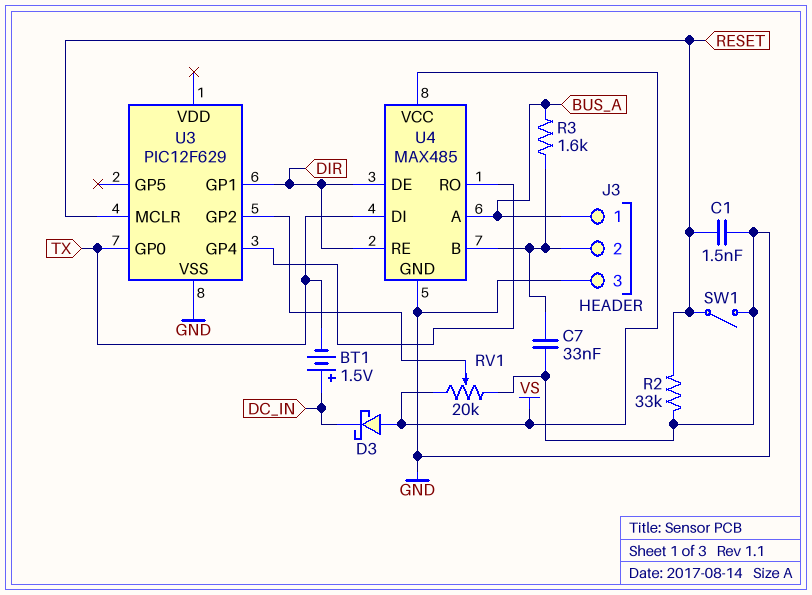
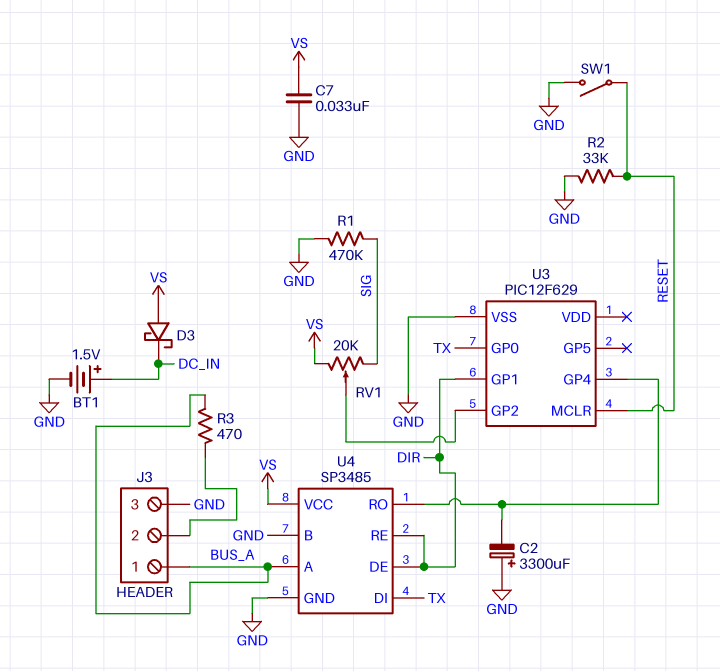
BT1: 1.5V (plus DC_IN, minus TX) -> 1.5V (plus DC_IN, minus GND)
C1: 1.5nF (GND, RESET) -> none
C2: none -> 3300uF (plus GND, minus U3/GP4)
C7: 33nF (GND, J3/2) -> 33nF (GND, VS)
R1: none -> 470k (GND, SIG)
R3: 1.6k (BUS_A, J3/2) -> 470 (BUS_A, J3/2)
RV1: 20k (GND, VS, wiper U3/GP2) -> 20k (SIG, VS, wiper U3/GP2)
U4: MAX485 -> SP3485
U4 pin B: J3/2 -> GND

